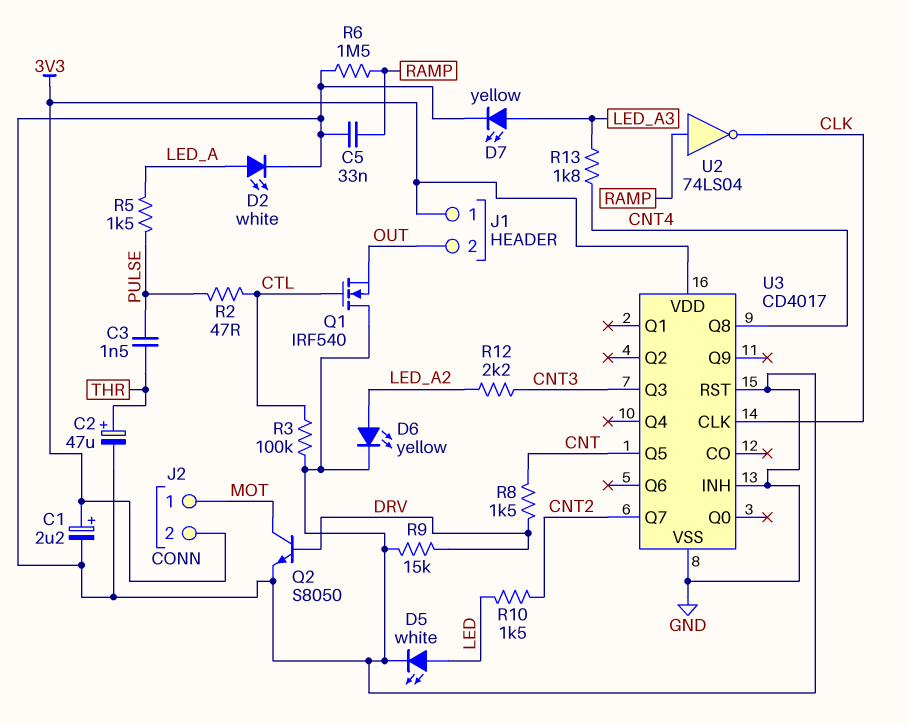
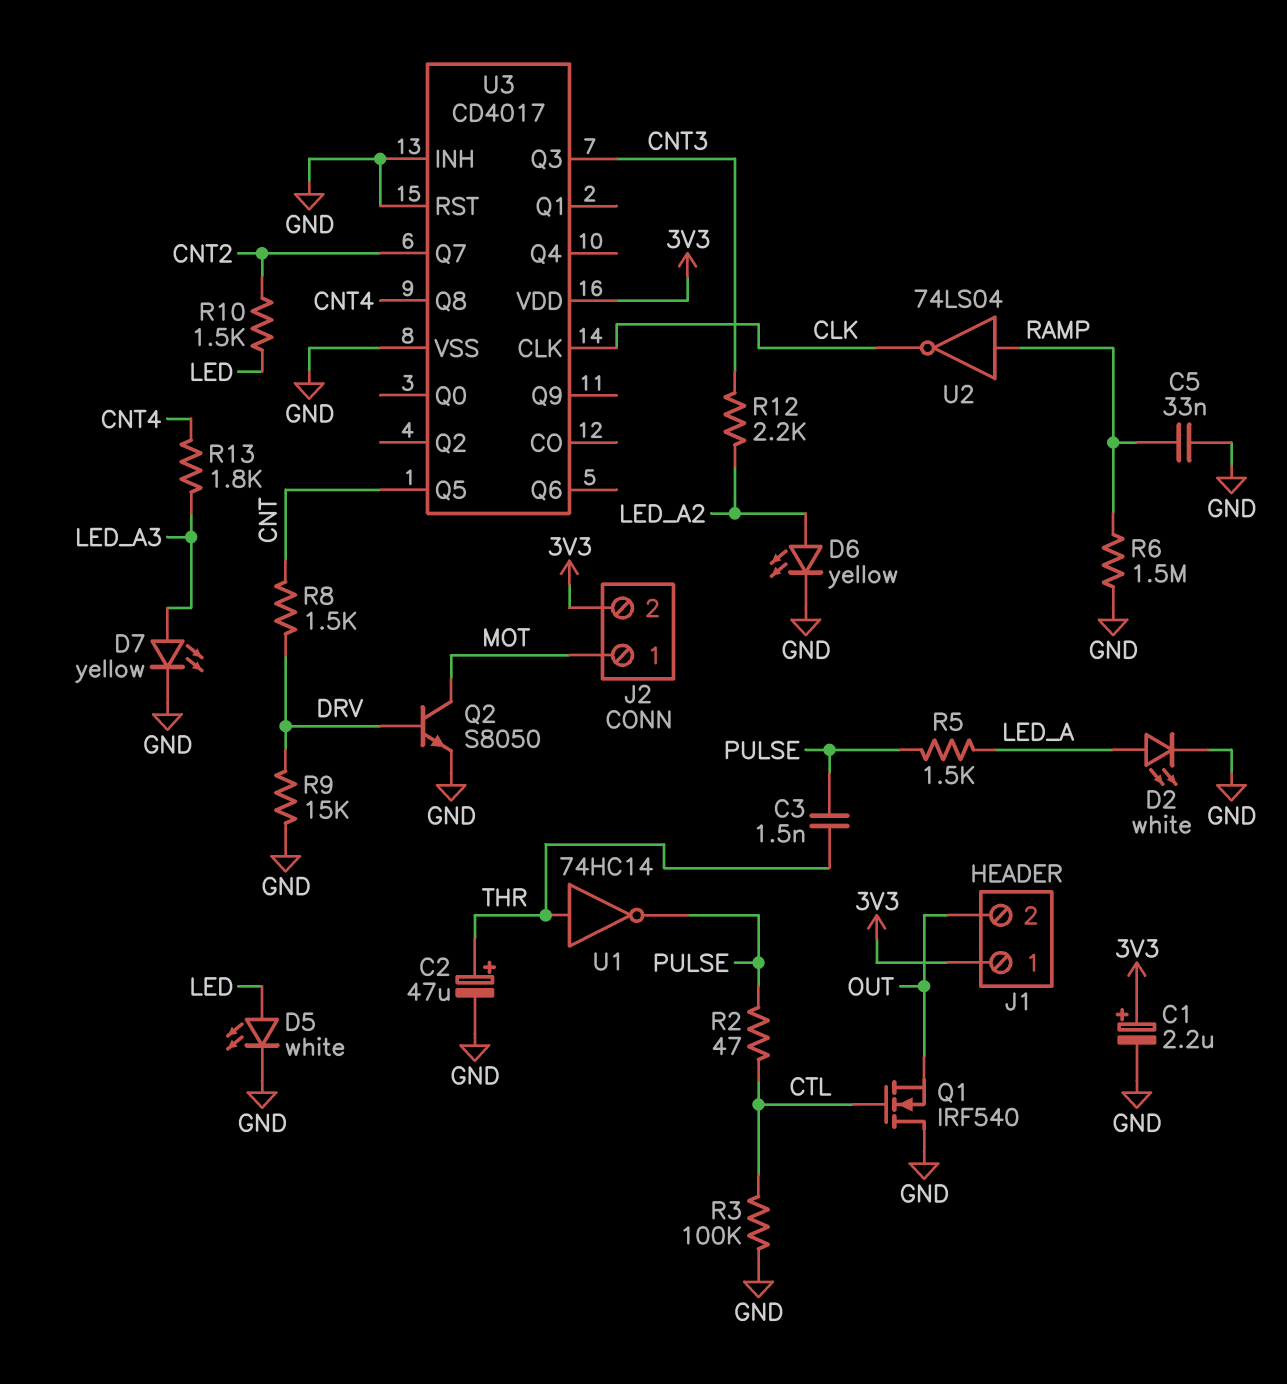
U1: none -> NOT 74HC14 (in THR, out PULSE)

